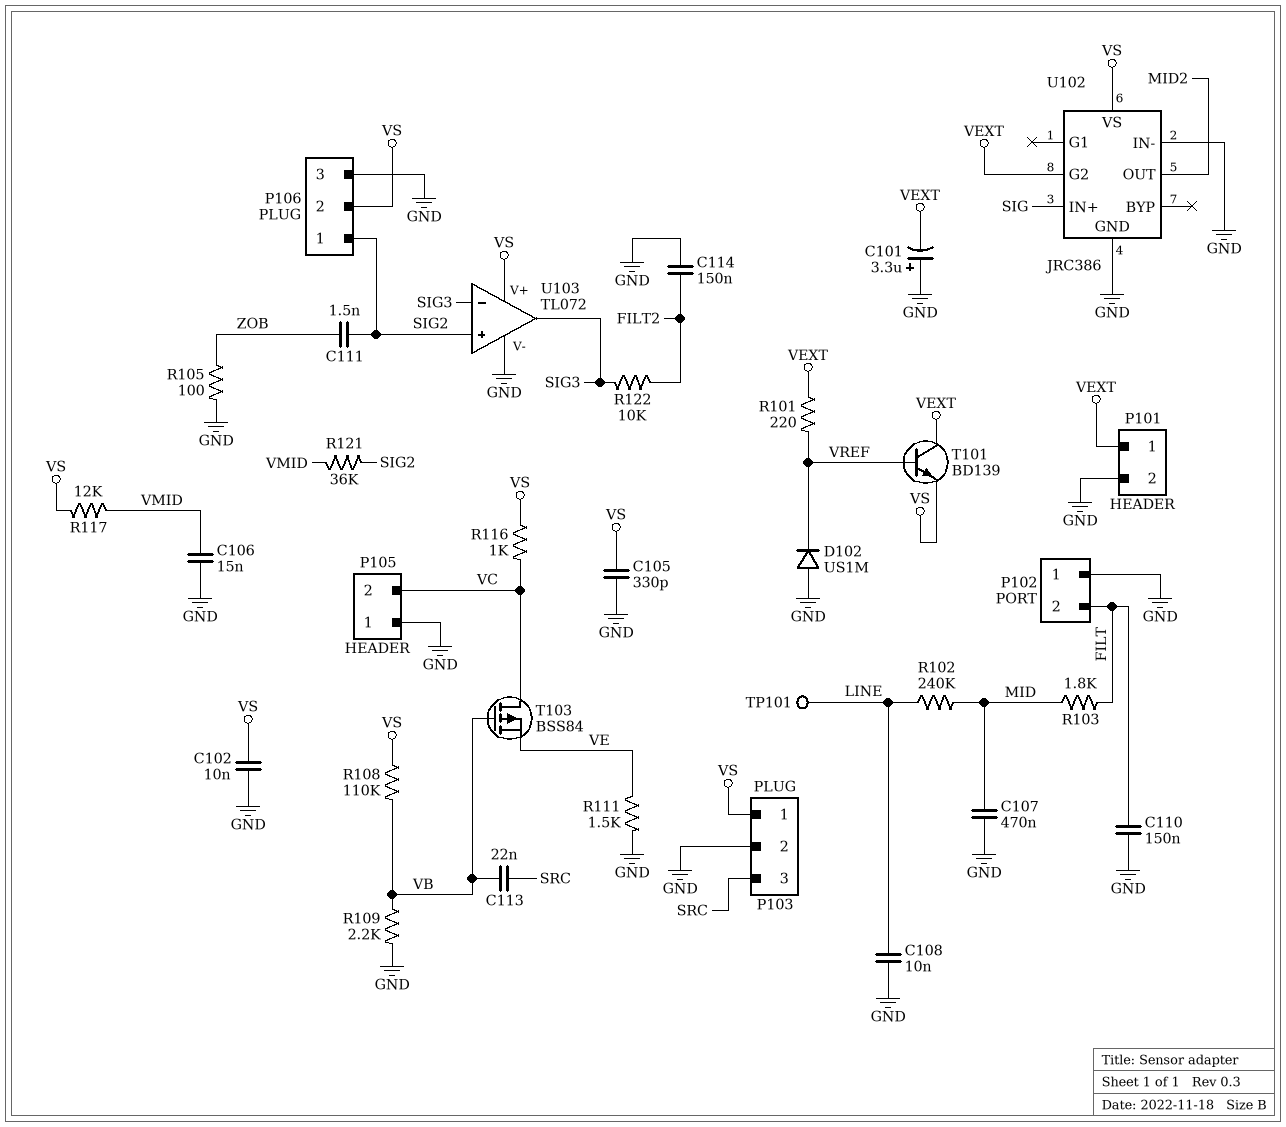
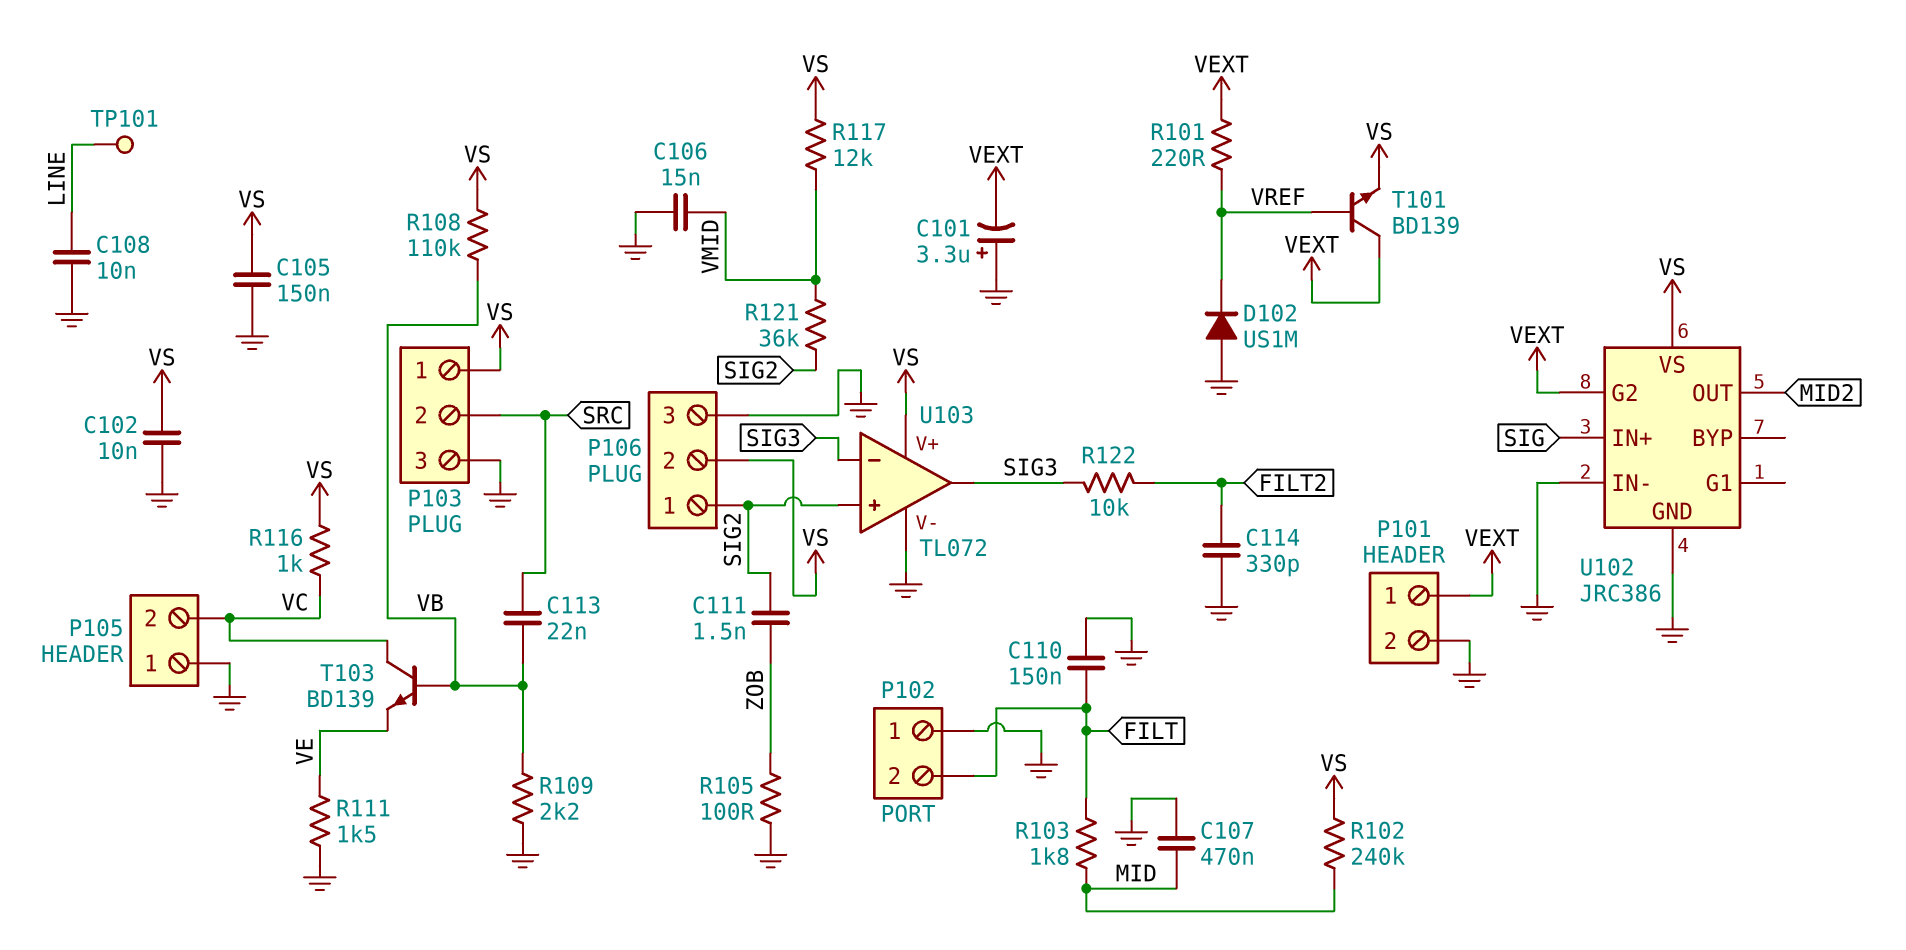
C105: 330pF (GND, VS) -> 150nF (GND, VS)
C114: 150nF (FILT2, GND) -> 330pF (FILT2, GND)
P103 pin 2: GND -> SRC
P103 pin 3: SRC -> GND
R102: 240k (LINE, MID) -> 240k (MID, VS)
T103: PMOS BSS84 (G VB, D VC, S VE) -> NPN BD139 (B VB, C VC, E VE)

